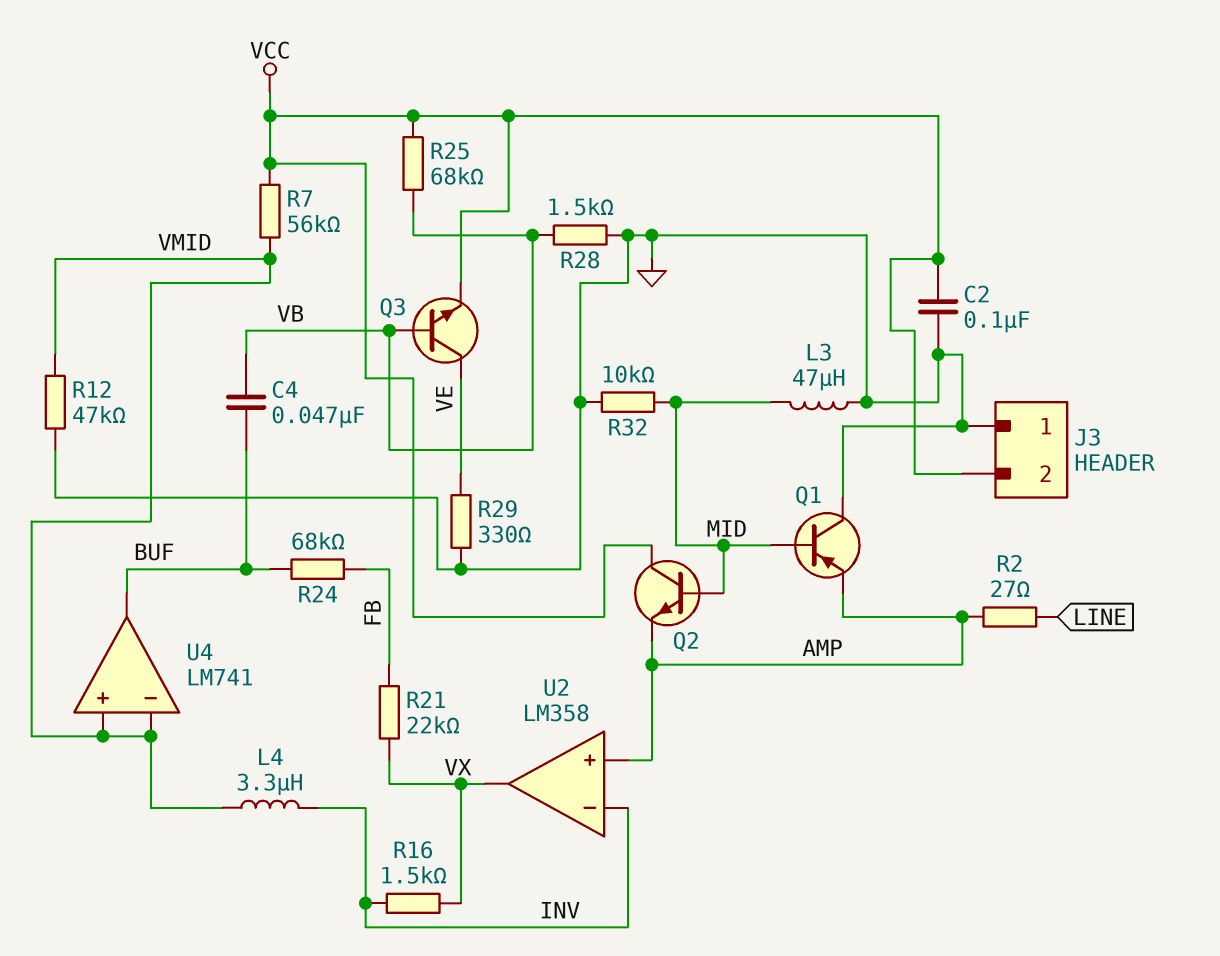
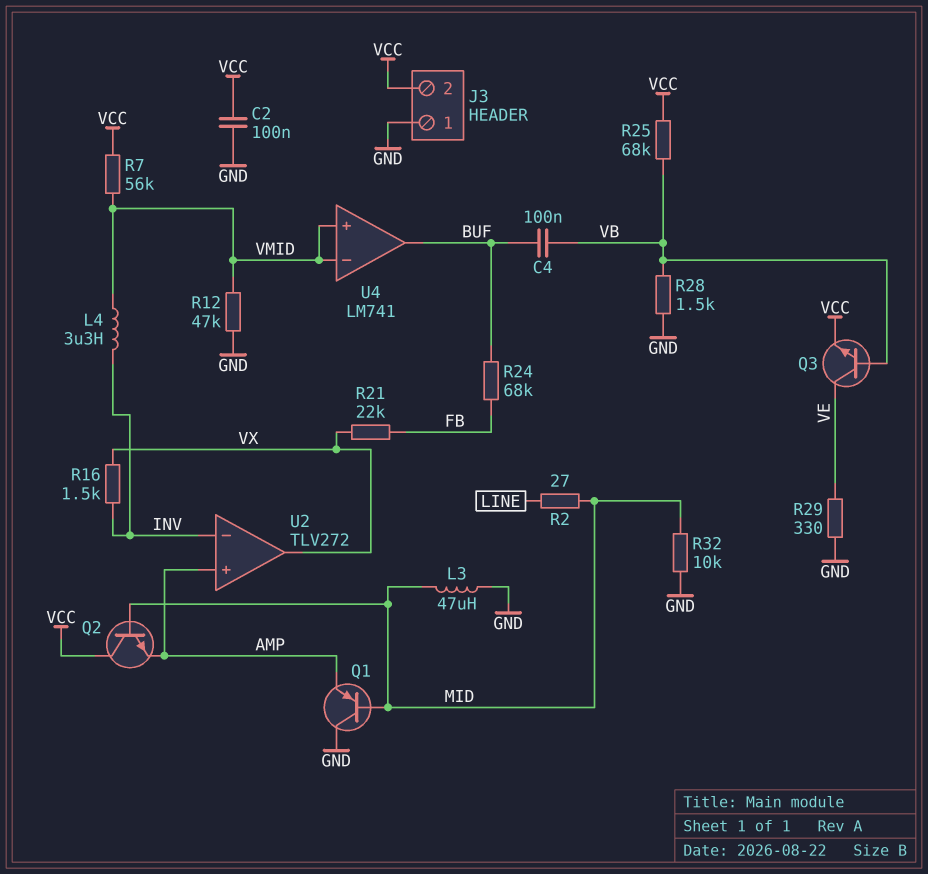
C4: 47nF (BUF, VB) -> 100nF (BUF, VB)
R2: 27 (AMP, LINE) -> 27 (LINE, MID)
U2: LM358 -> TLV272

